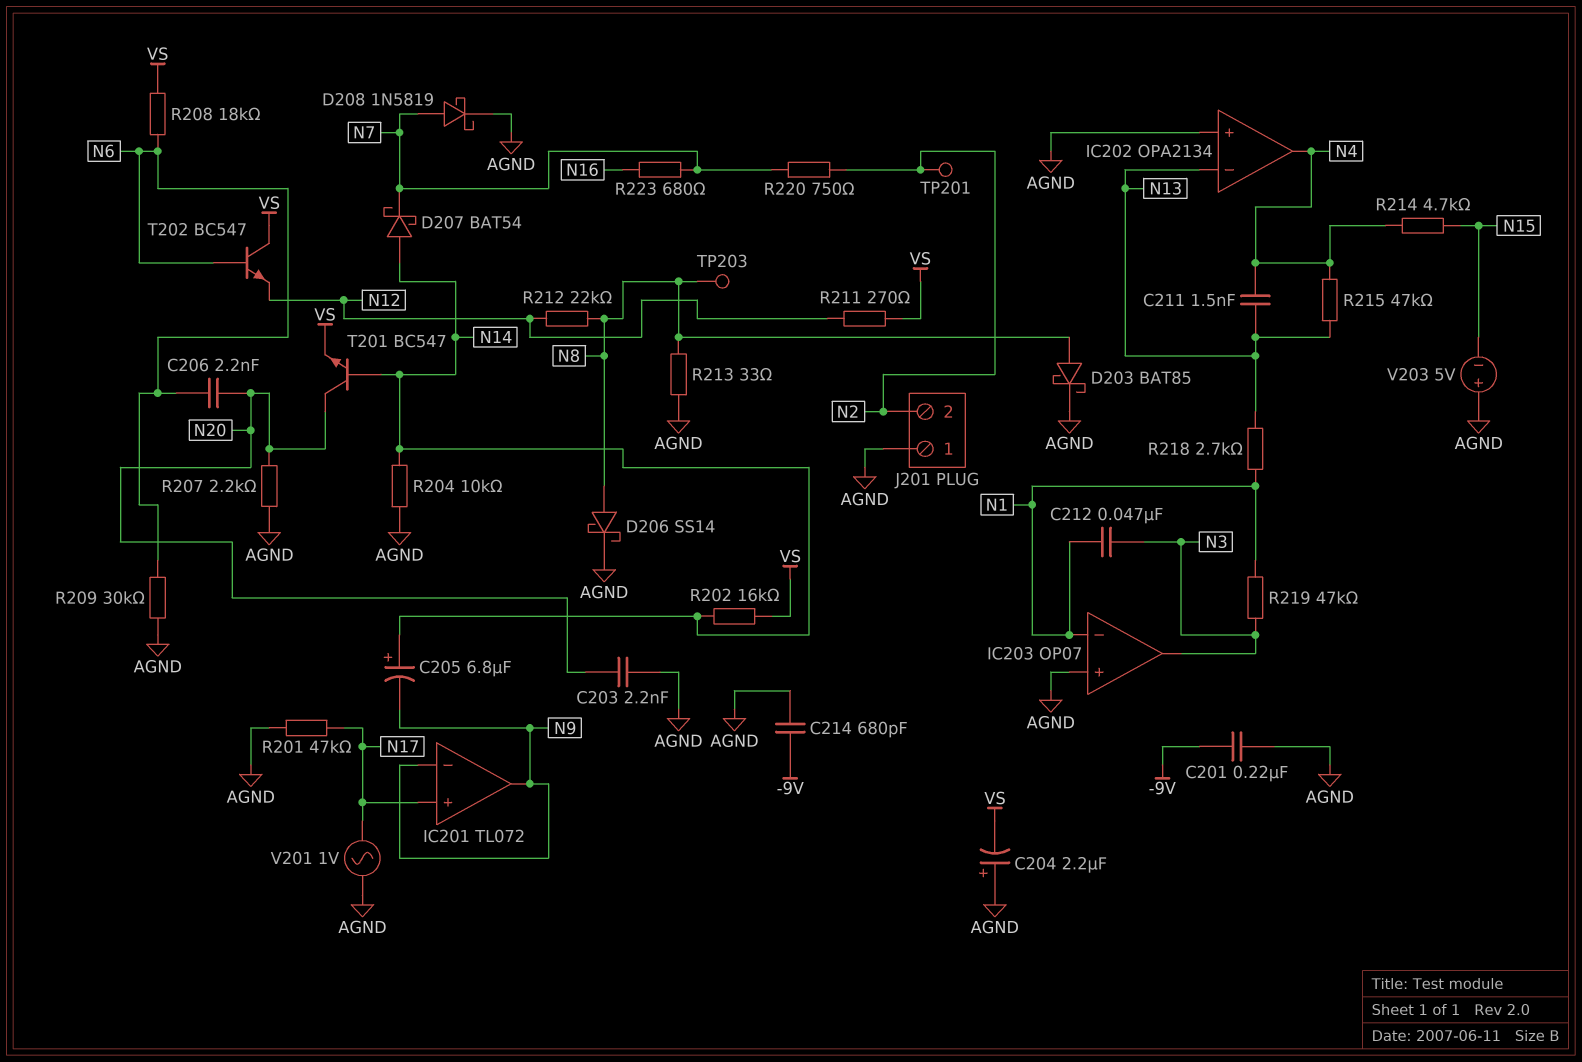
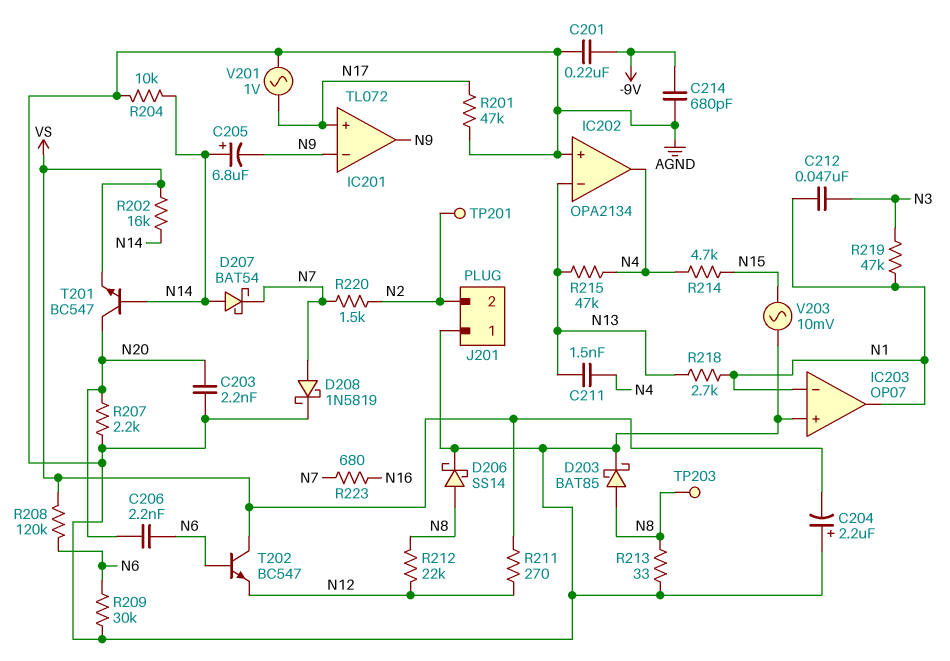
IC203 pin out: N3 -> N1
R208: 18k (N6, VS) -> 120k (N6, VS)
R220: 750 (N2, N7) -> 1.5k (N2, N7)
V203: 5V (plus AGND, minus N15) -> AC 10mV (AGND, N15)

